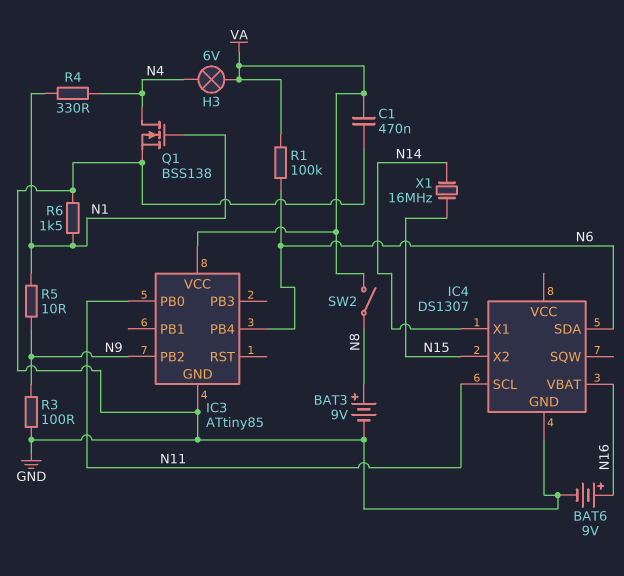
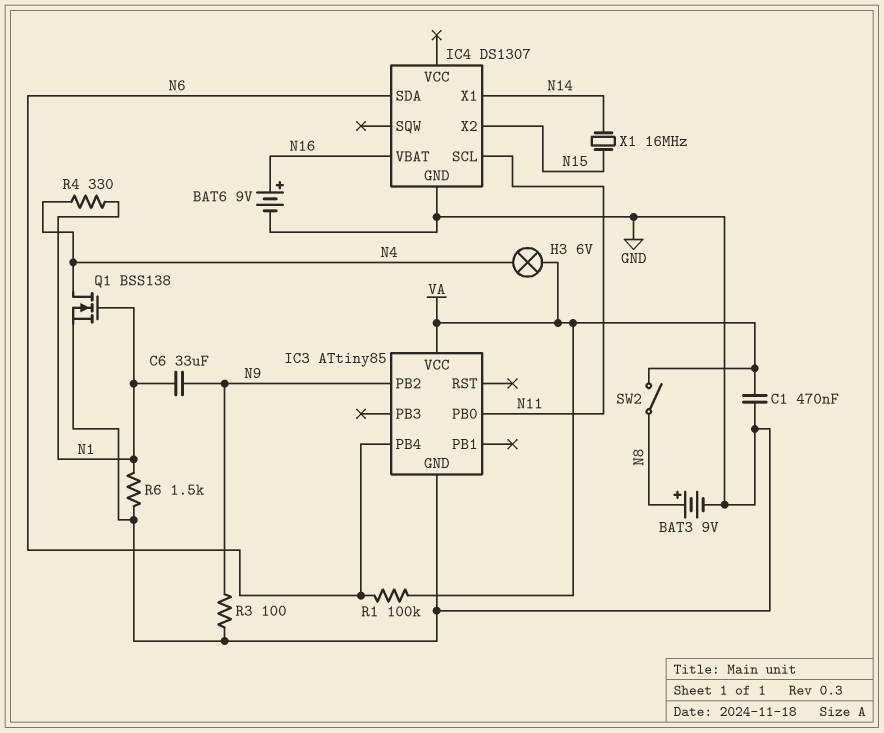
C6: none -> 33uF (N1, N9)
R5: 10 (N1, N9) -> none

